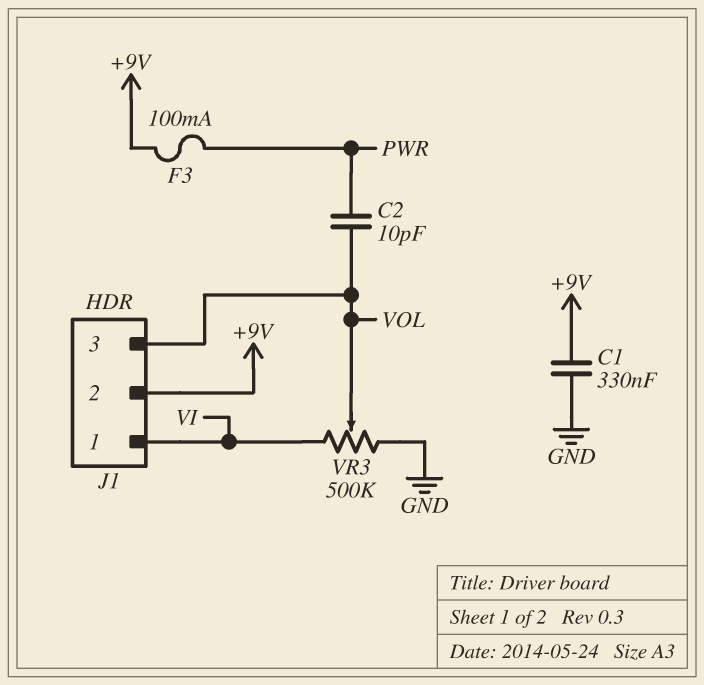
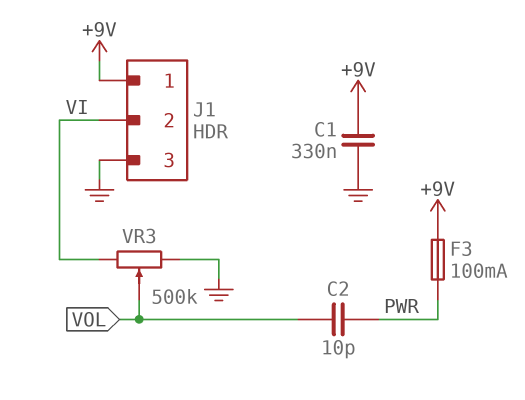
J1 pin 1: VI -> +9V
J1 pin 2: +9V -> VI
J1 pin 3: VOL -> GND

